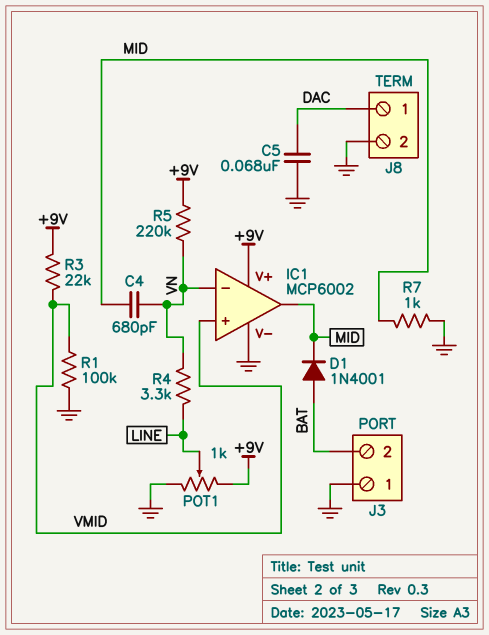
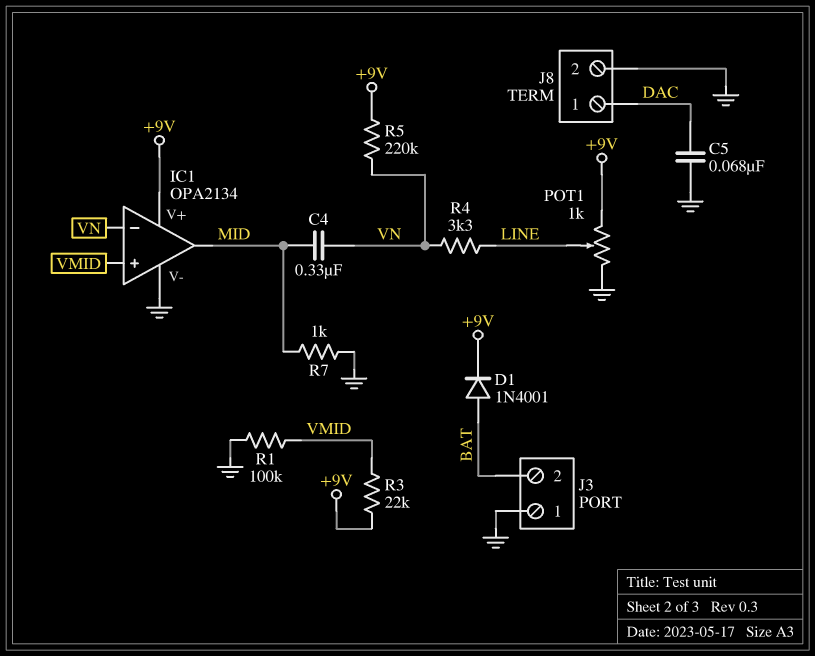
C4: 680pF (MID, VN) -> 330nF (MID, VN)
D1: diode 1N4001 (A BAT, K MID) -> diode 1N4001 (A BAT, K +9V)
IC1: MCP6002 -> OPA2134

